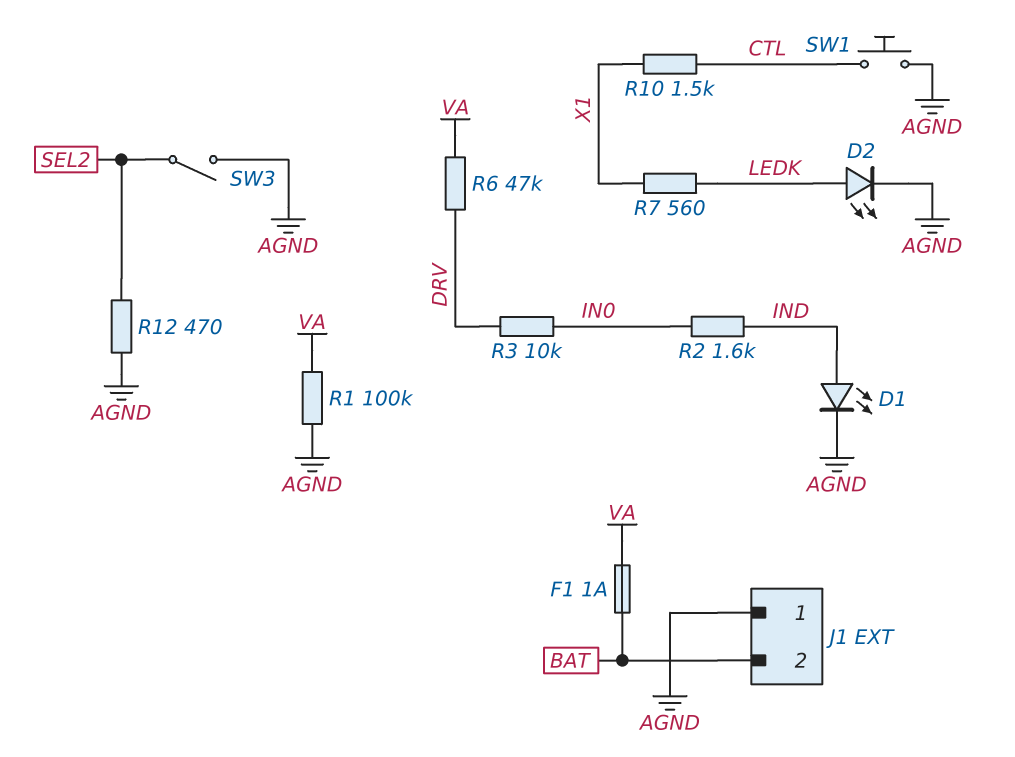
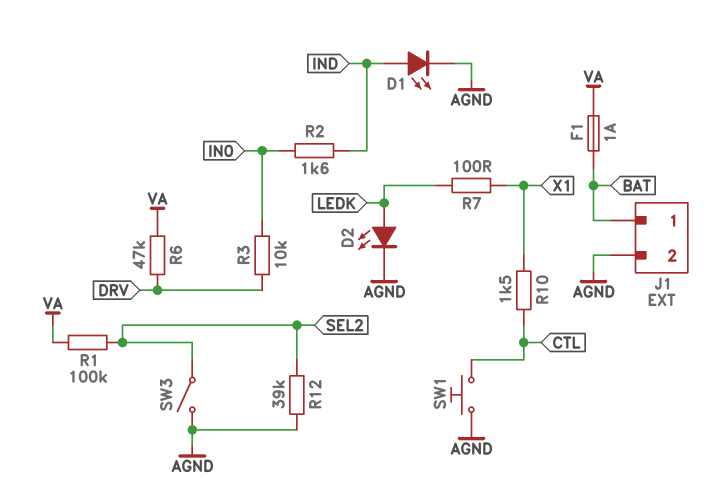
J1 pin 1: AGND -> BAT
J1 pin 2: BAT -> AGND
R1: 100k (AGND, VA) -> 100k (SEL2, VA)
R7: 560 (LEDK, X1) -> 100 (LEDK, X1)
R12: 470 (AGND, SEL2) -> 39k (AGND, SEL2)

